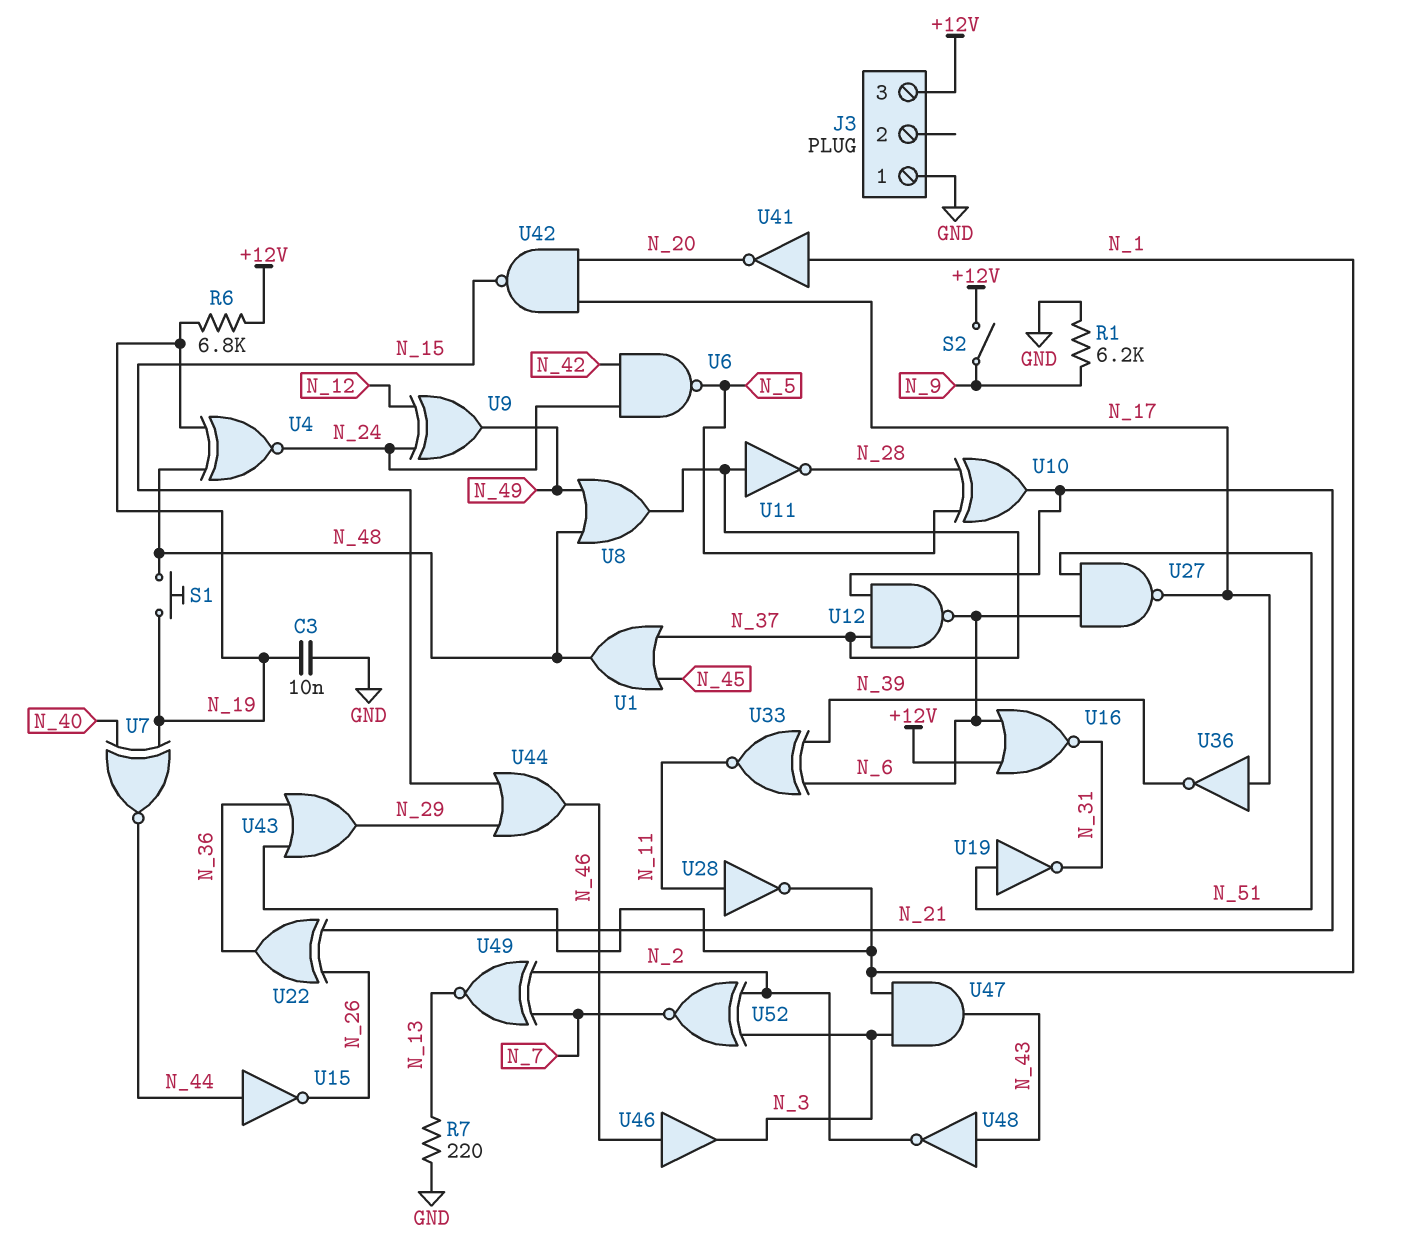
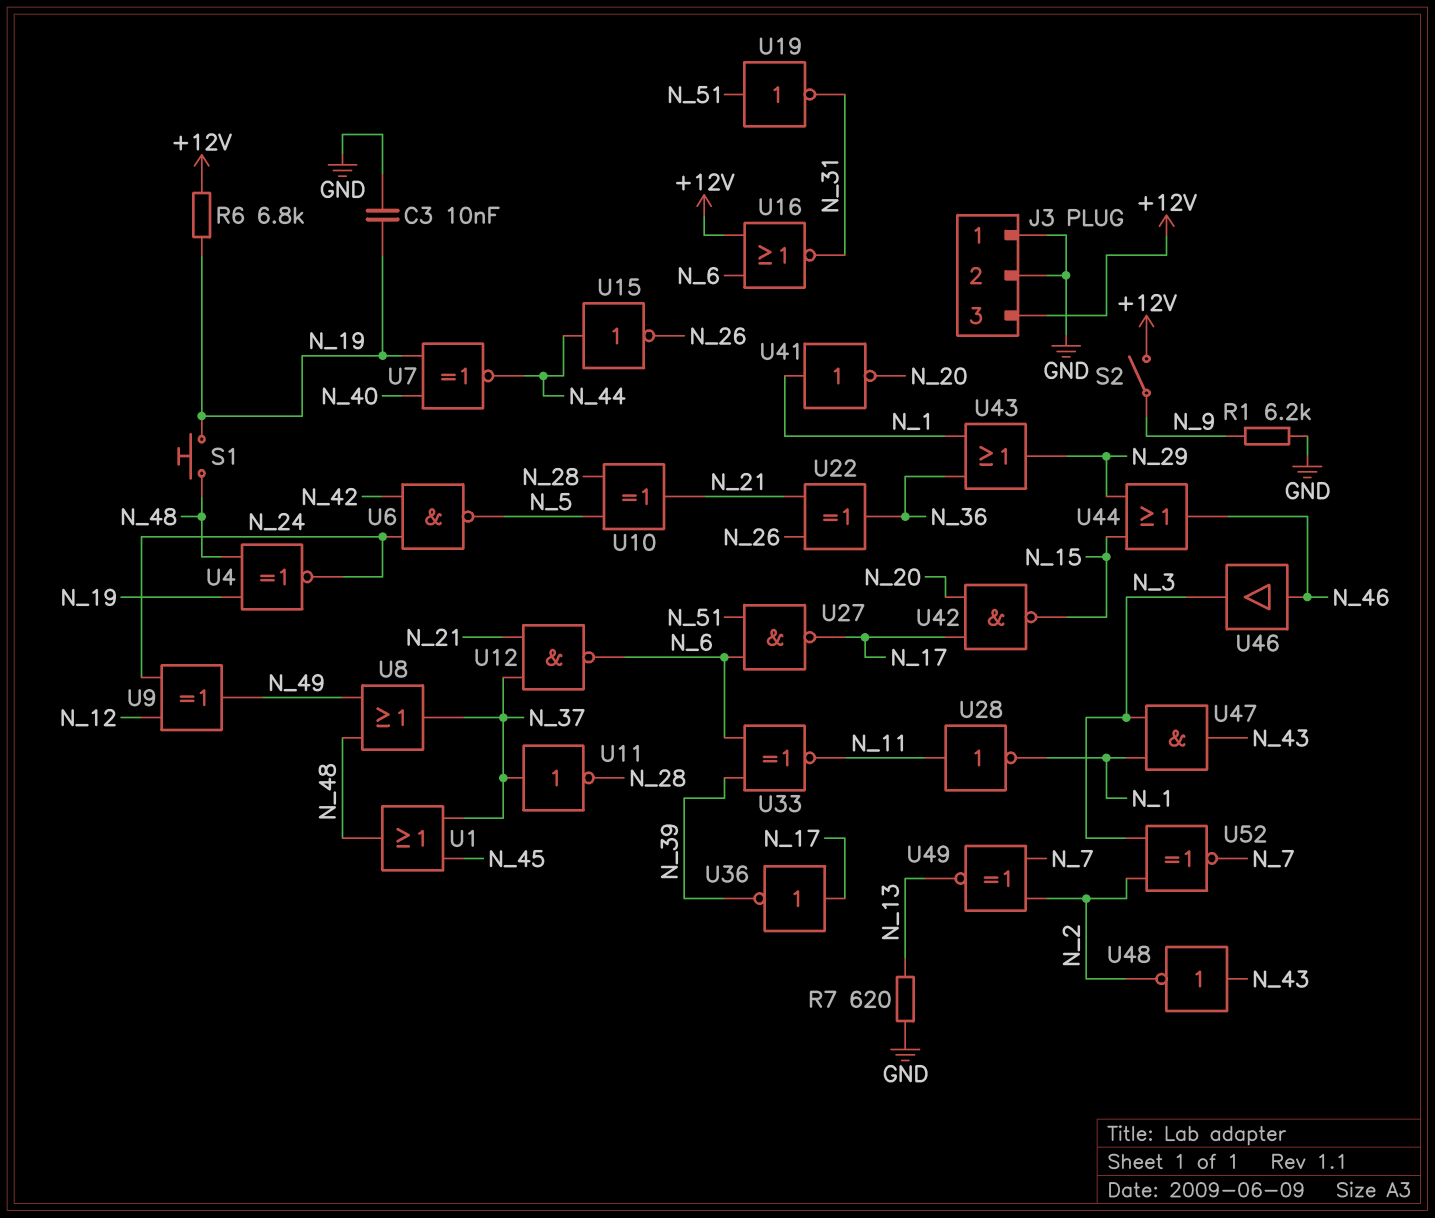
J3 pin 2: none -> GND
R7: 220 (GND, N_13) -> 620 (GND, N_13)

